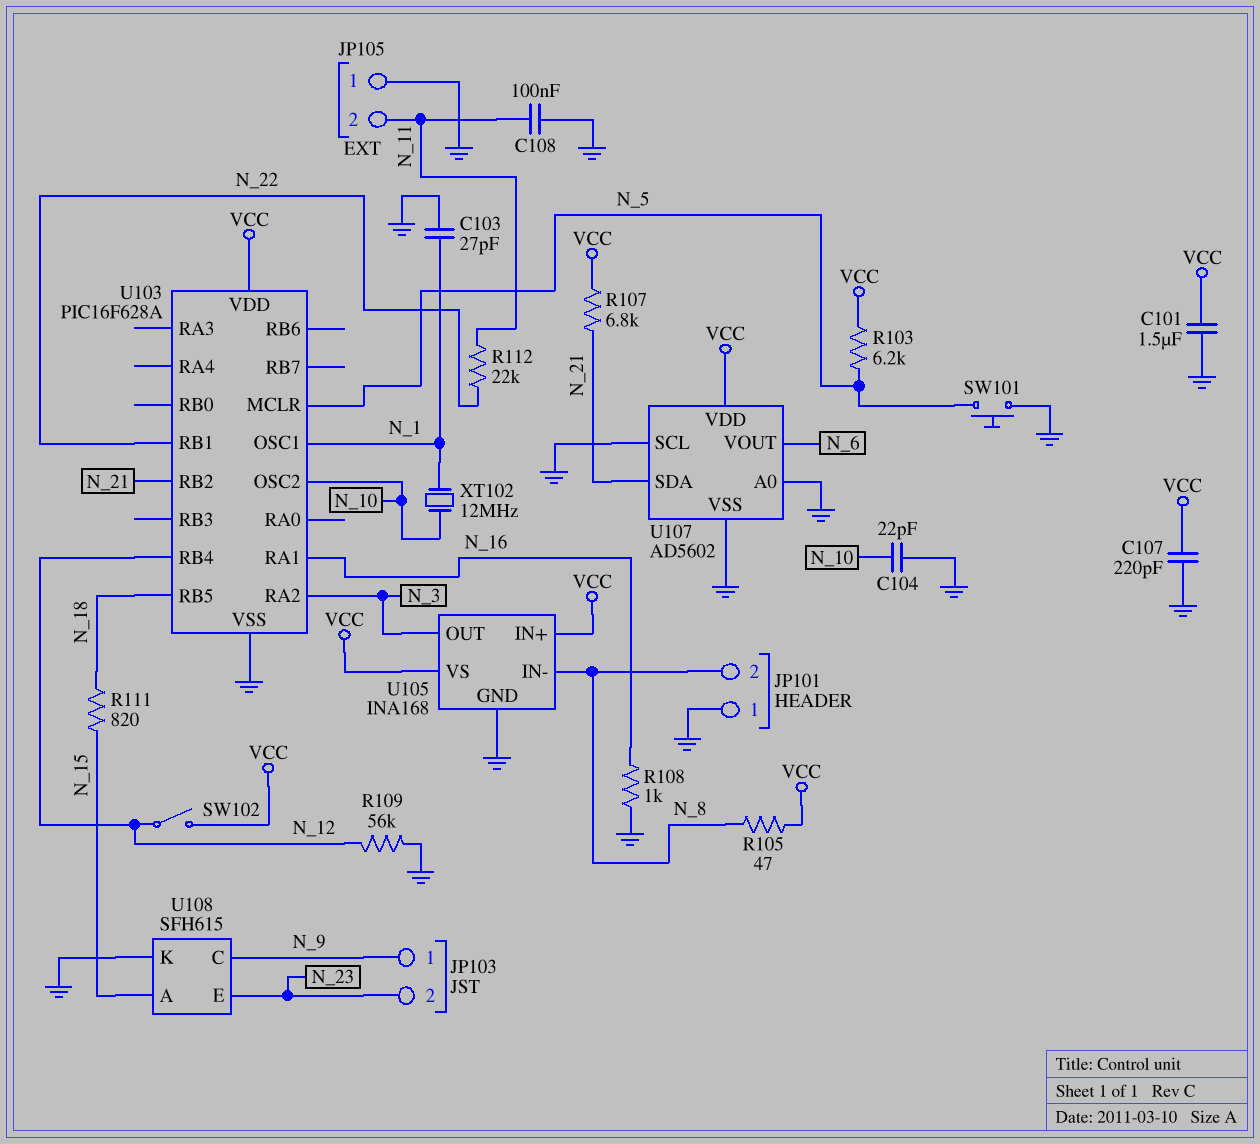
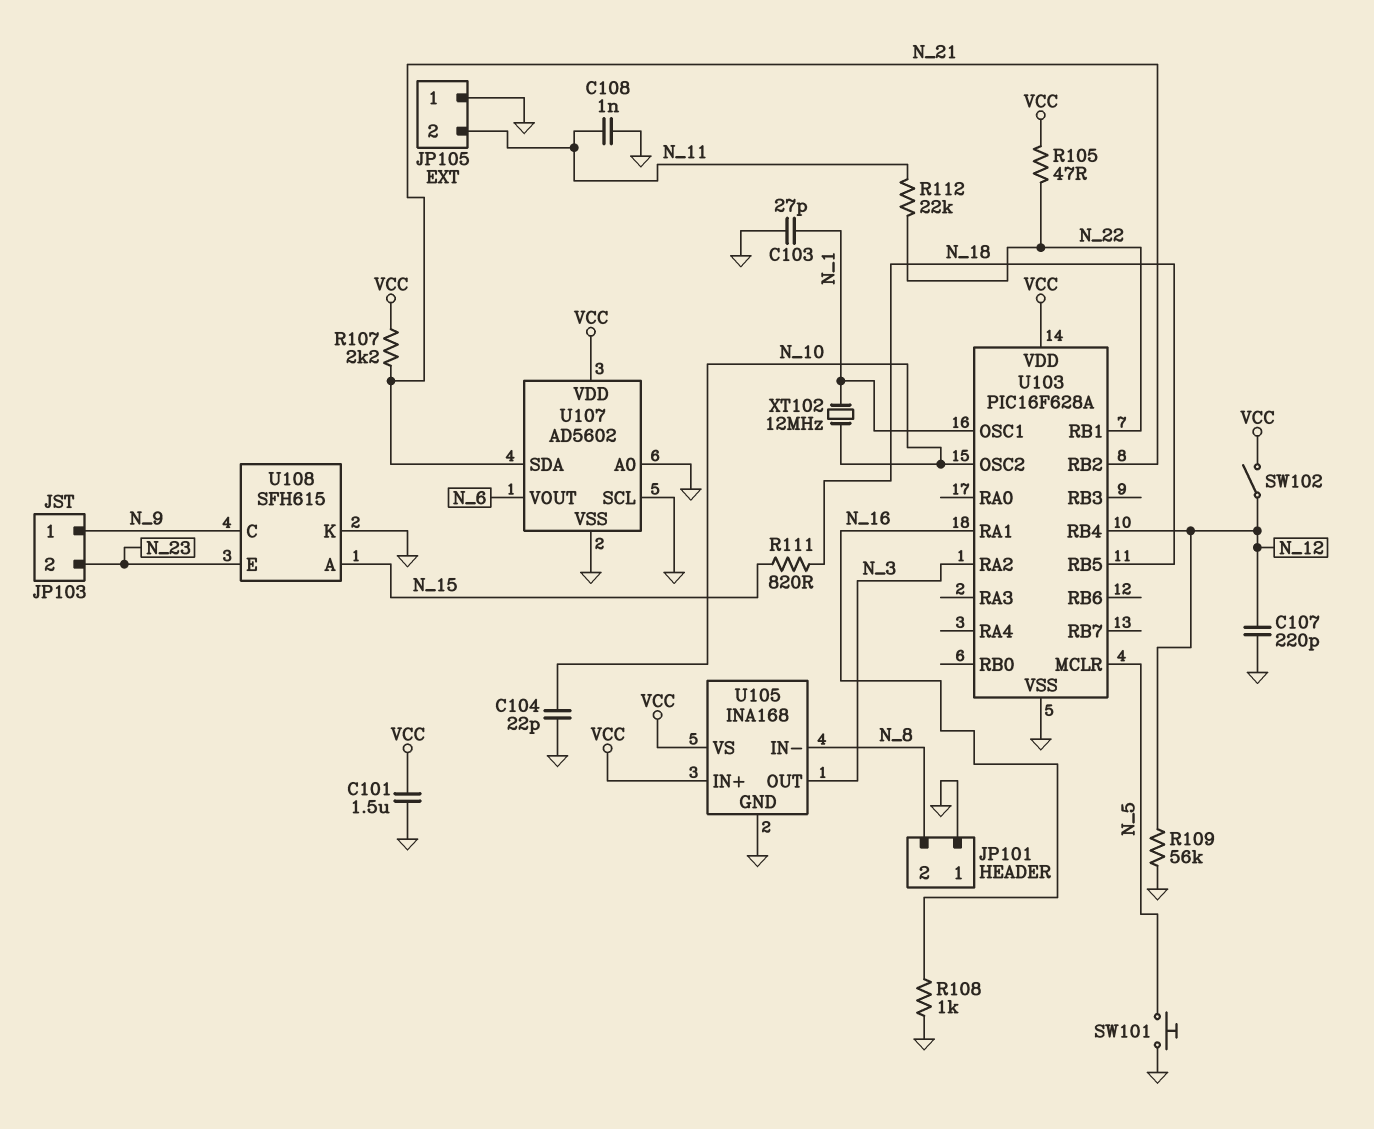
C107: 220pF (GND, VCC) -> 220pF (GND, N_12)
C108: 100nF (GND, N_11) -> 1nF (GND, N_11)
R103: 6.2k (N_5, VCC) -> none
R105: 47 (N_8, VCC) -> 47 (N_22, VCC)
R107: 6.8k (N_21, VCC) -> 2.2k (N_21, VCC)

